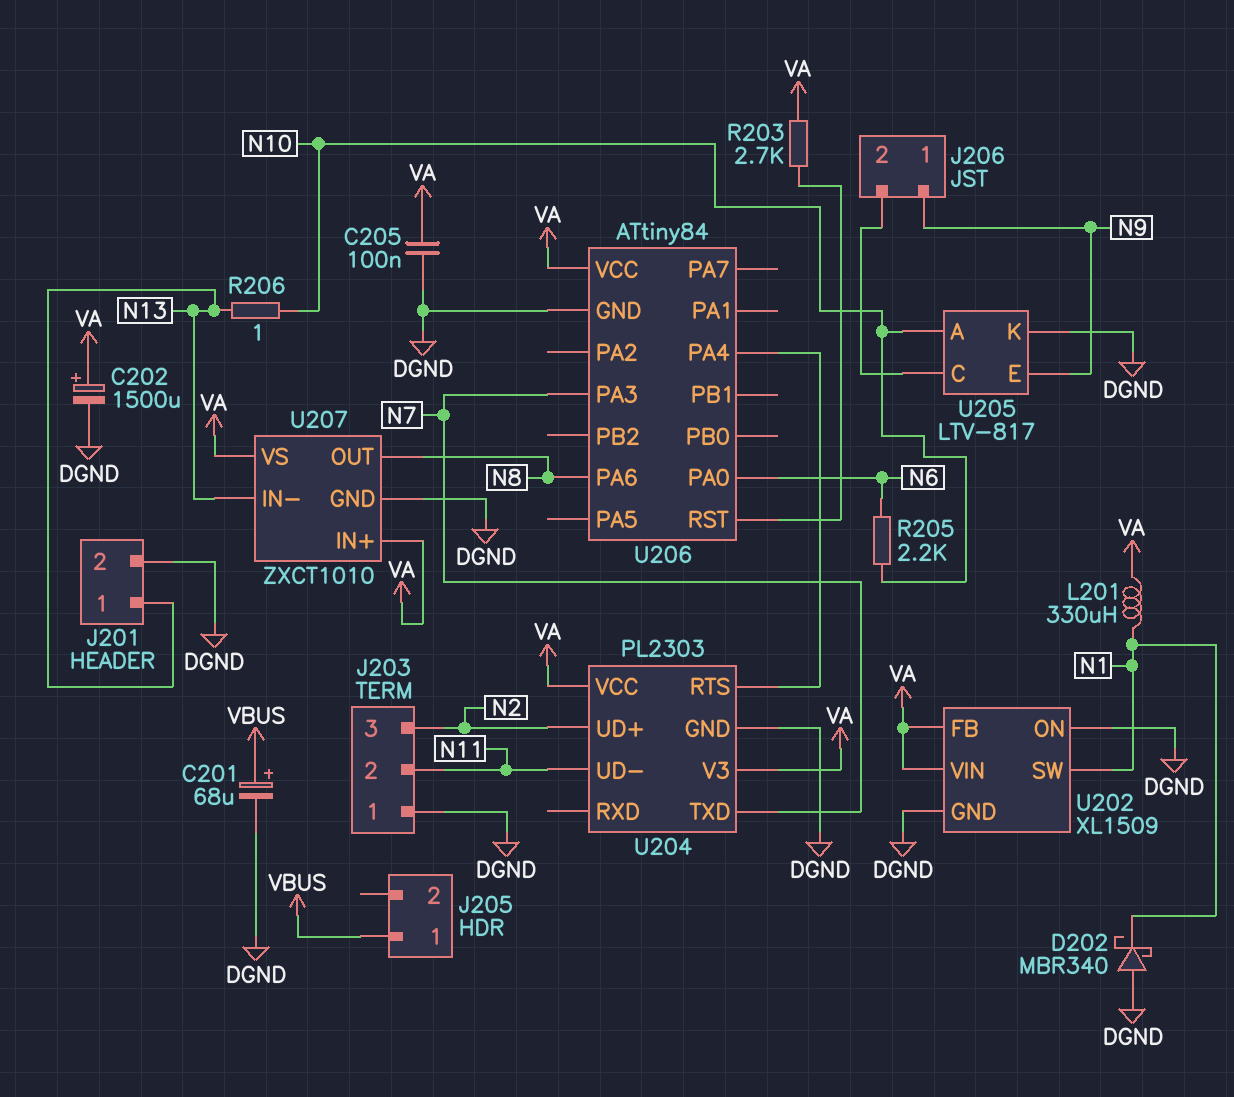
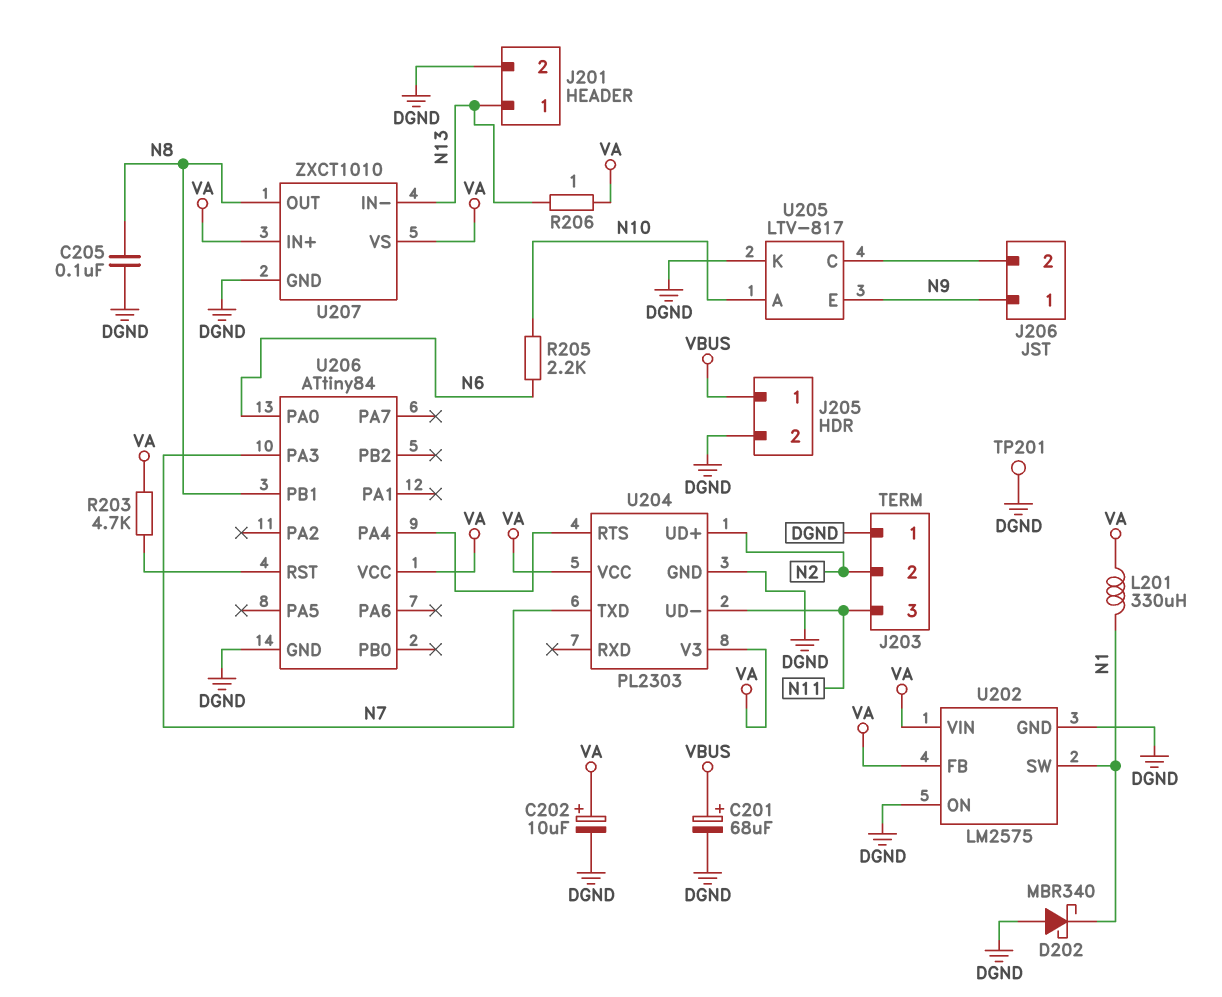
C202: 1500uF (plus VA, minus DGND) -> 10uF (plus VA, minus DGND)
C205: 100nF (DGND, VA) -> 100nF (DGND, N8)
J203 pin 2: N11 -> N2
J203 pin 3: N2 -> N11
J205 pin 2: none -> DGND
R203: 2.7k (U206/RST, VA) -> 4.7k (U206/RST, VA)
R206: 1 (N10, N13) -> 1 (N13, VA)
TP201: none -> test point (DGND)
U202: XL1509 -> LM2575
U206 pin PA6: N8 -> none
U206 pin PB1: none -> N8

